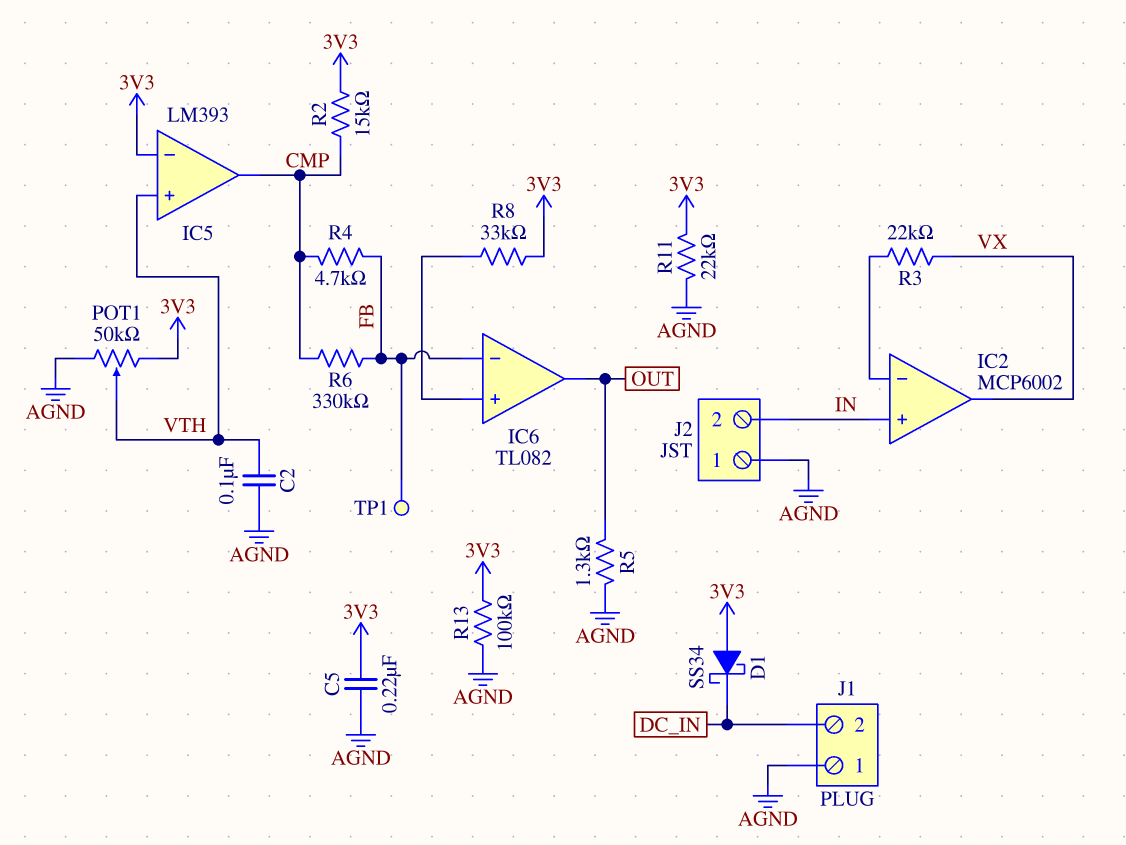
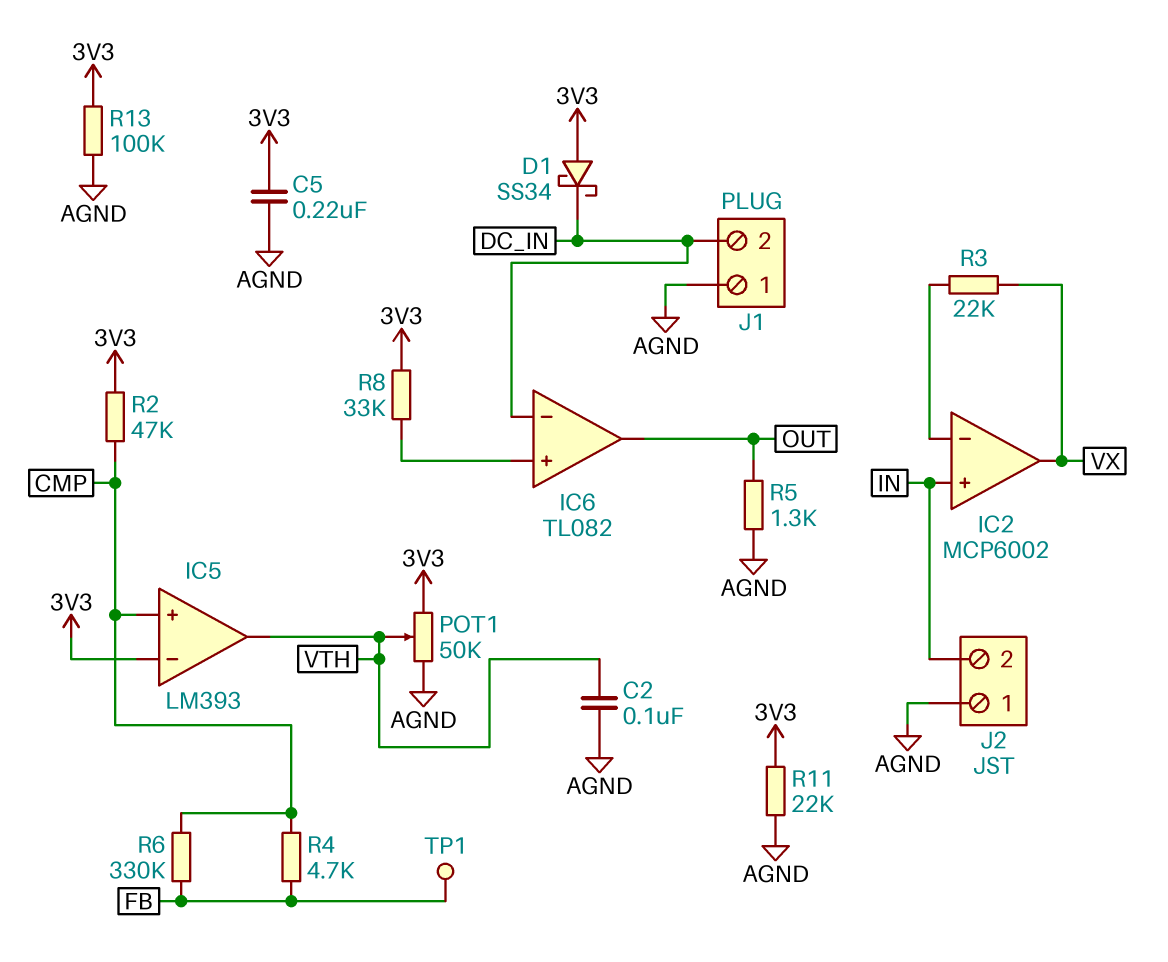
IC5 pin in+: VTH -> CMP
IC5 pin out: CMP -> VTH
IC6 pin in-: FB -> DC_IN
R2: 15k (3V3, CMP) -> 47k (3V3, CMP)

